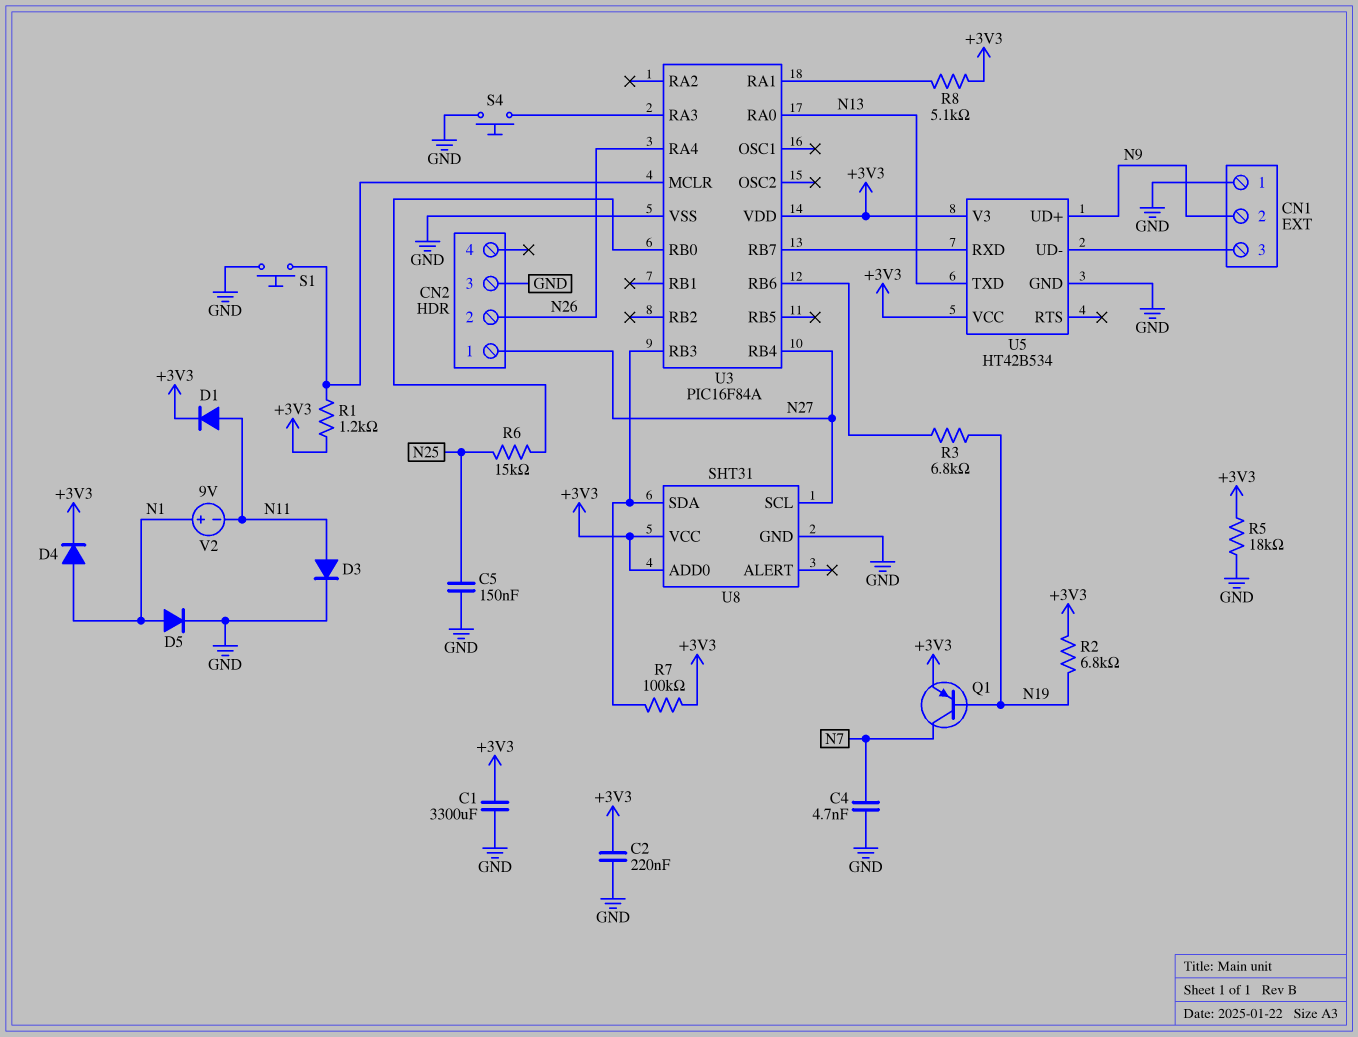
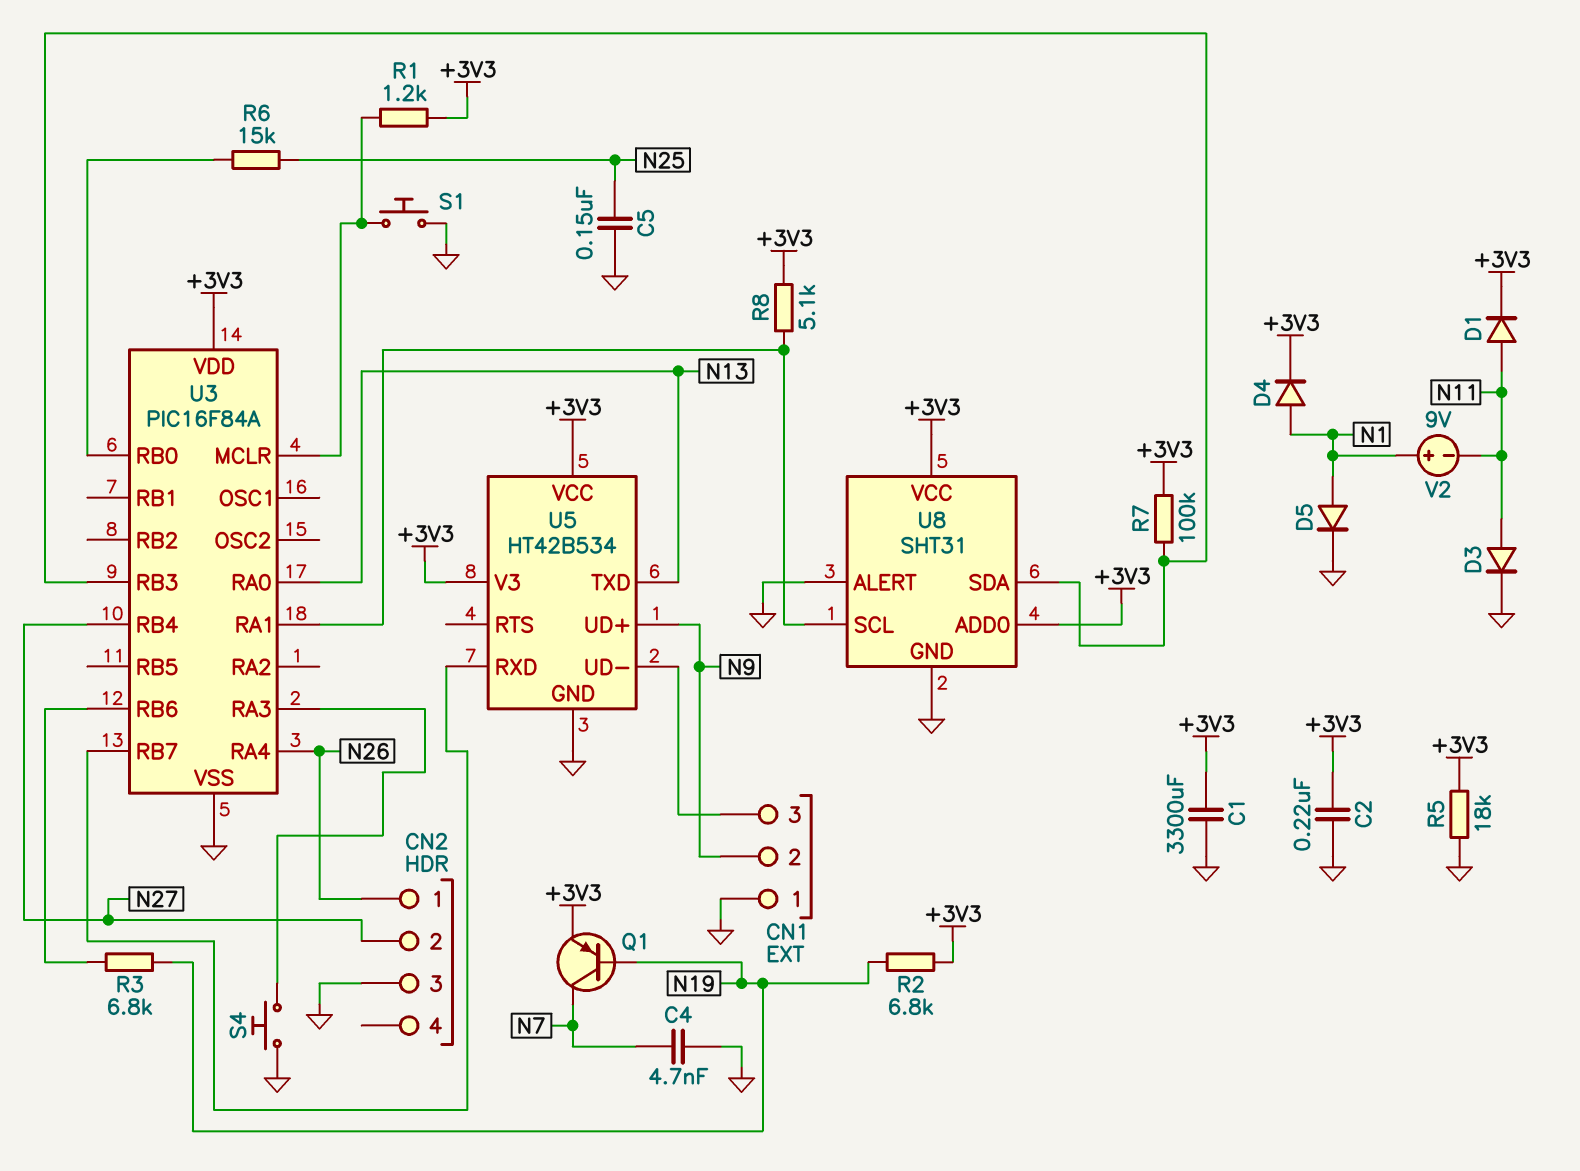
CN2 pin 1: N27 -> N26
CN2 pin 2: N26 -> N27
U8 pin ALERT: none -> GND
U8 pin SCL: N27 -> U3/RA1

